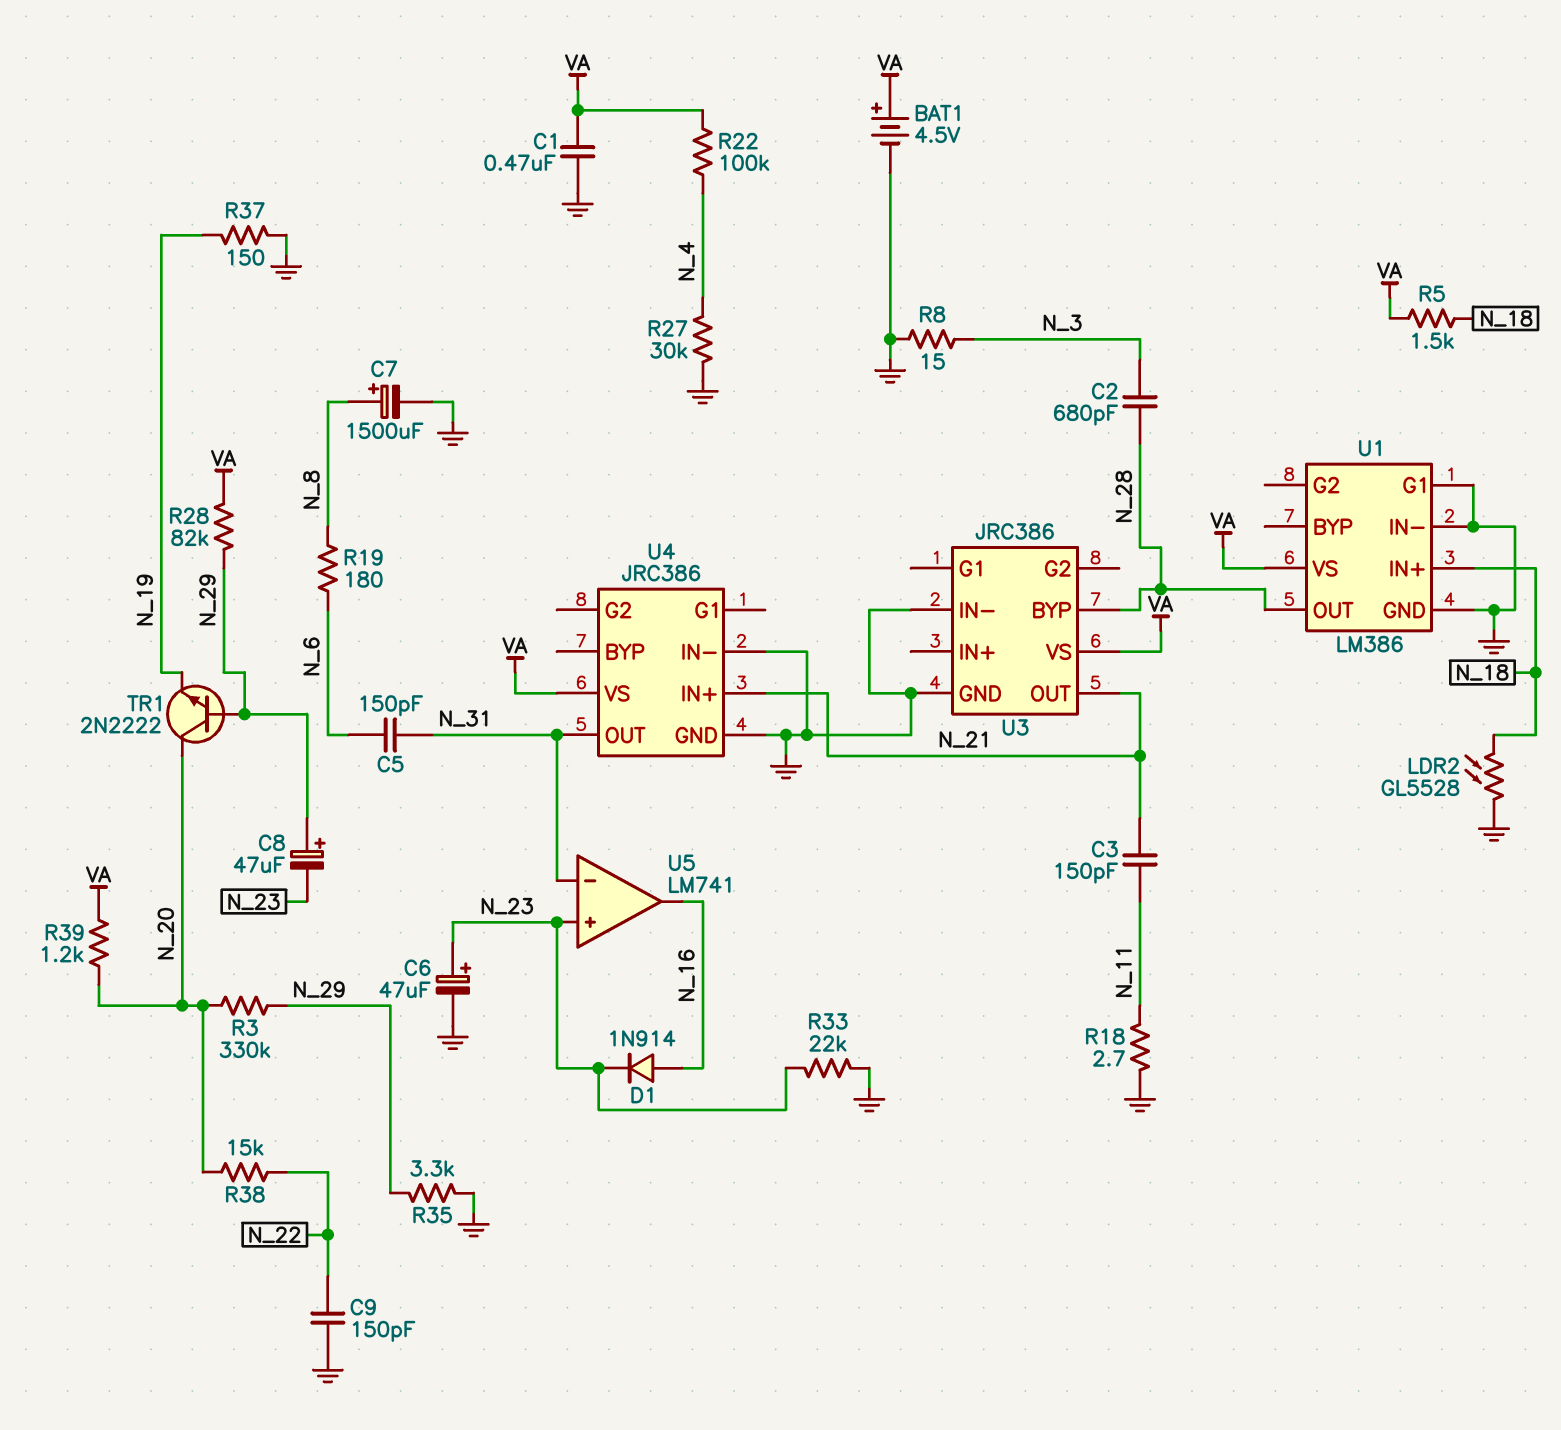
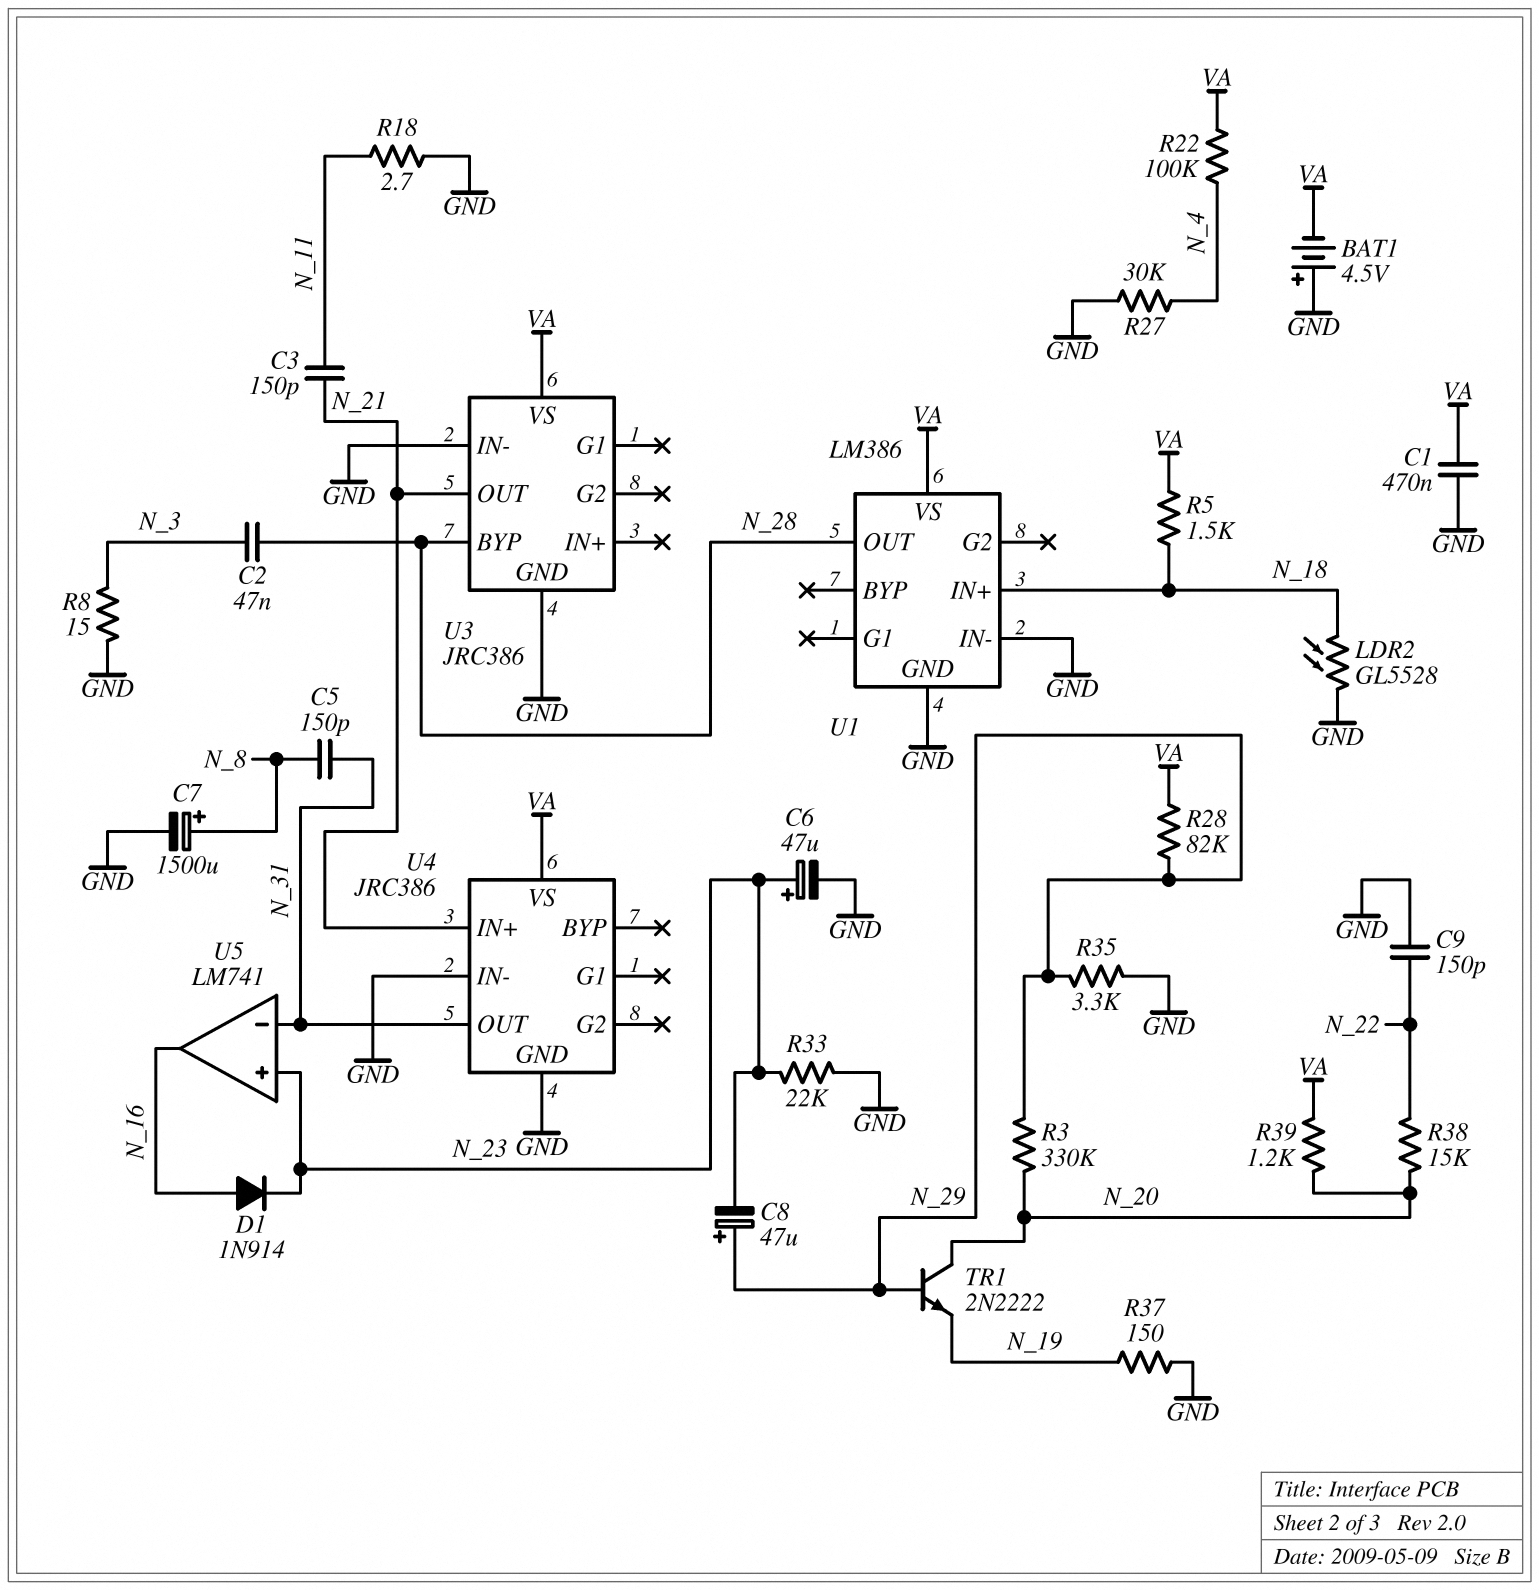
BAT1: 4.5V (plus VA, minus GND) -> 4.5V (plus GND, minus VA)
C2: 680pF (N_3, N_28) -> 47nF (N_3, N_28)
C5: 150pF (N_6, N_31) -> 150pF (N_8, N_31)
R19: 180 (N_6, N_8) -> none
U1 pin G1: GND -> none

